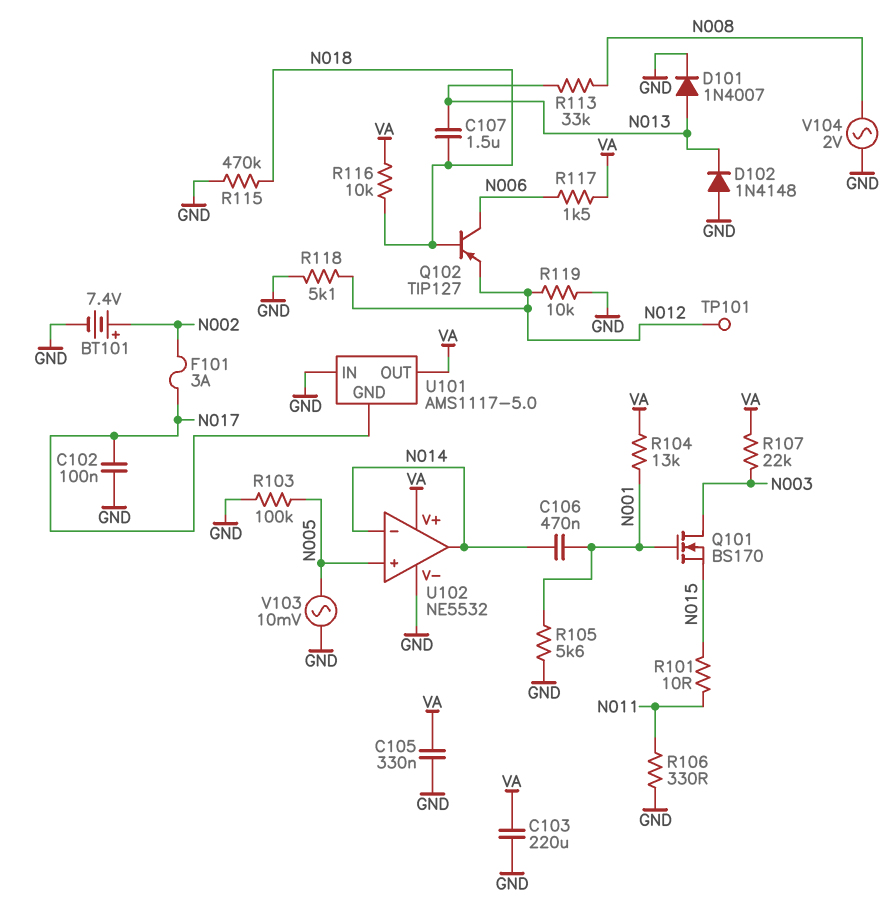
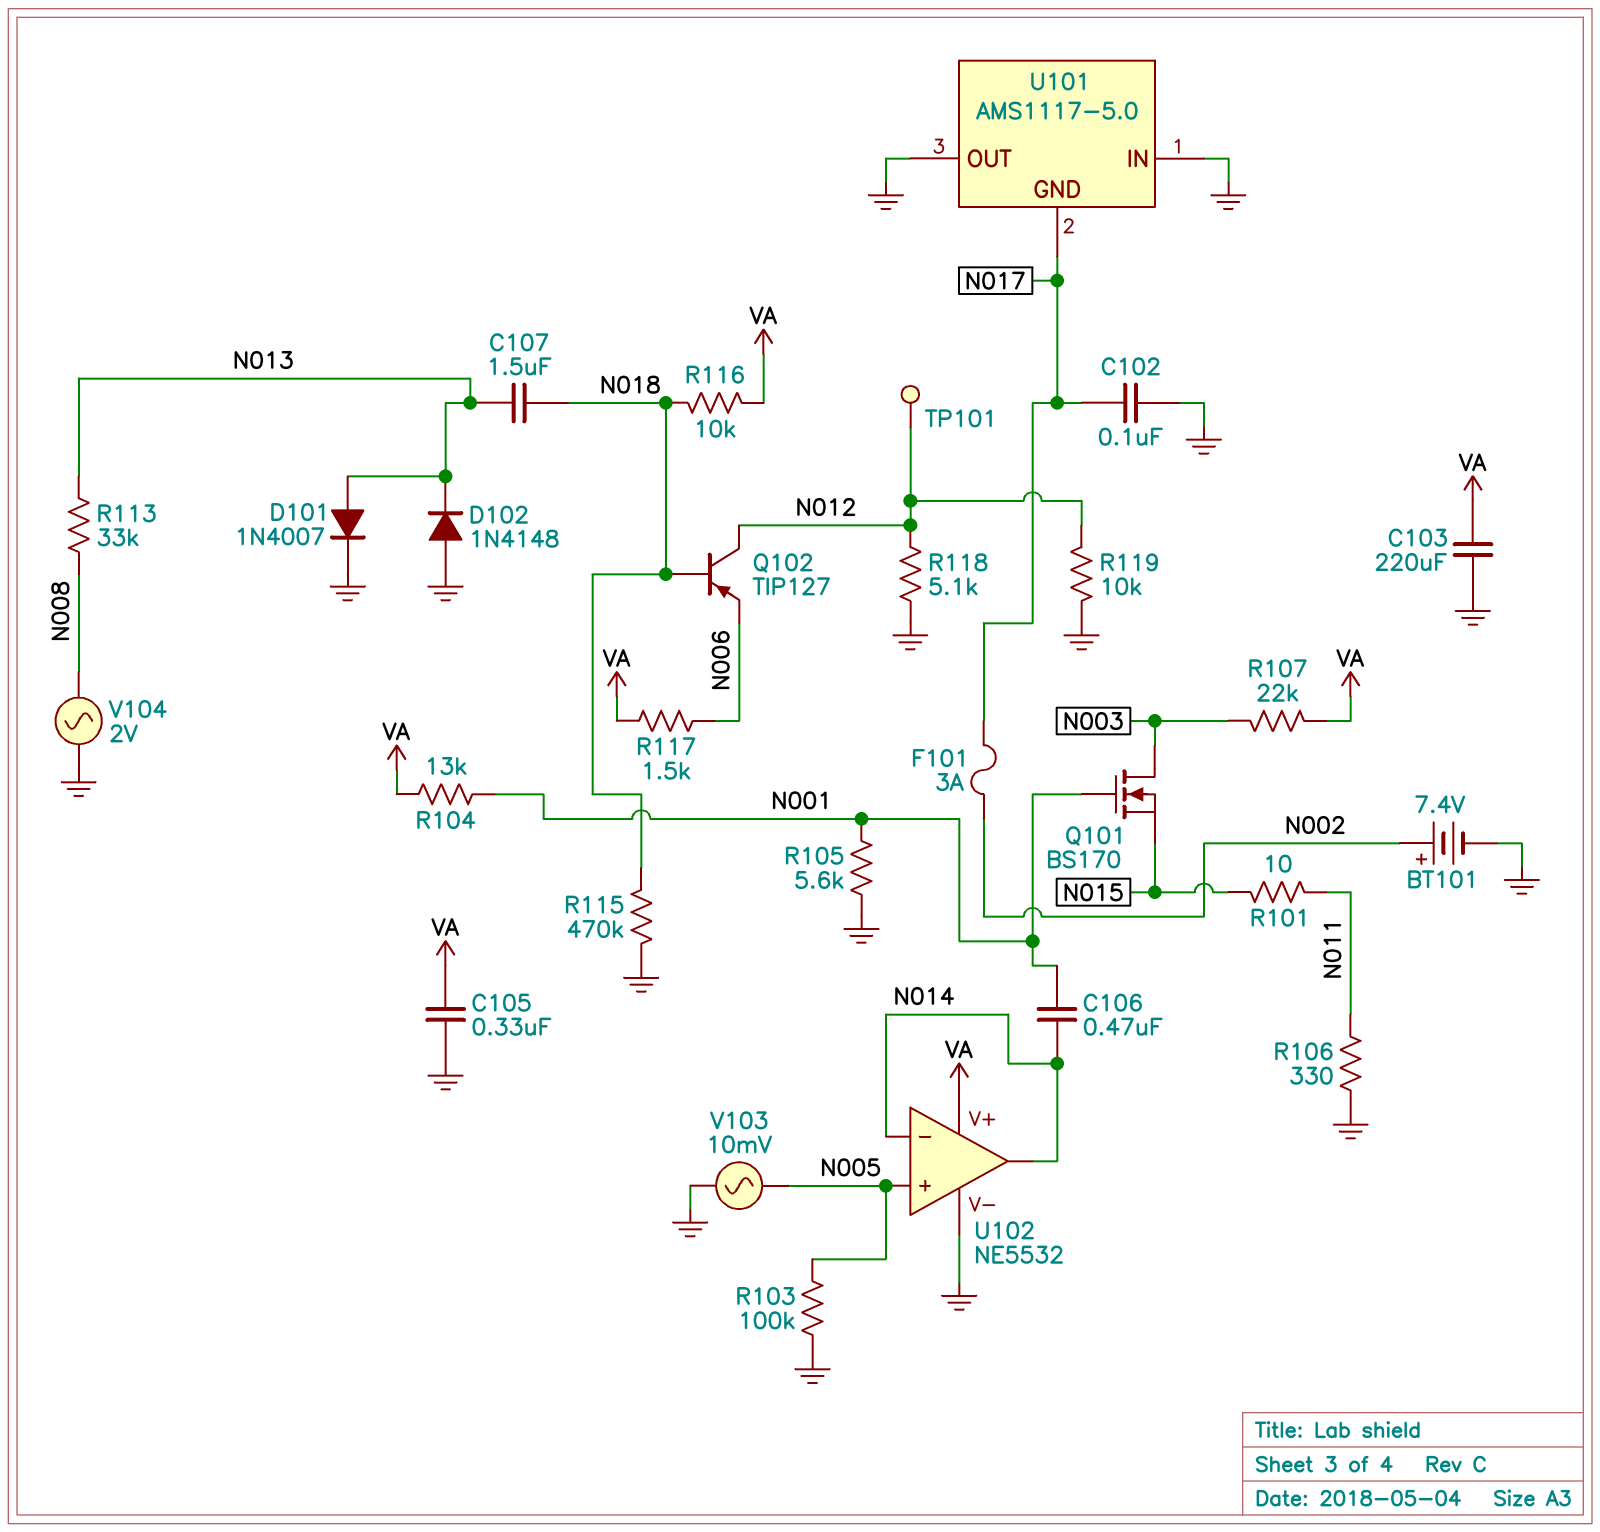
Q102: PNP TIP127 (B N018, C N006, E N012) -> PNP TIP127 (B N018, C N012, E N006)
U101 pin OUT: VA -> GND

